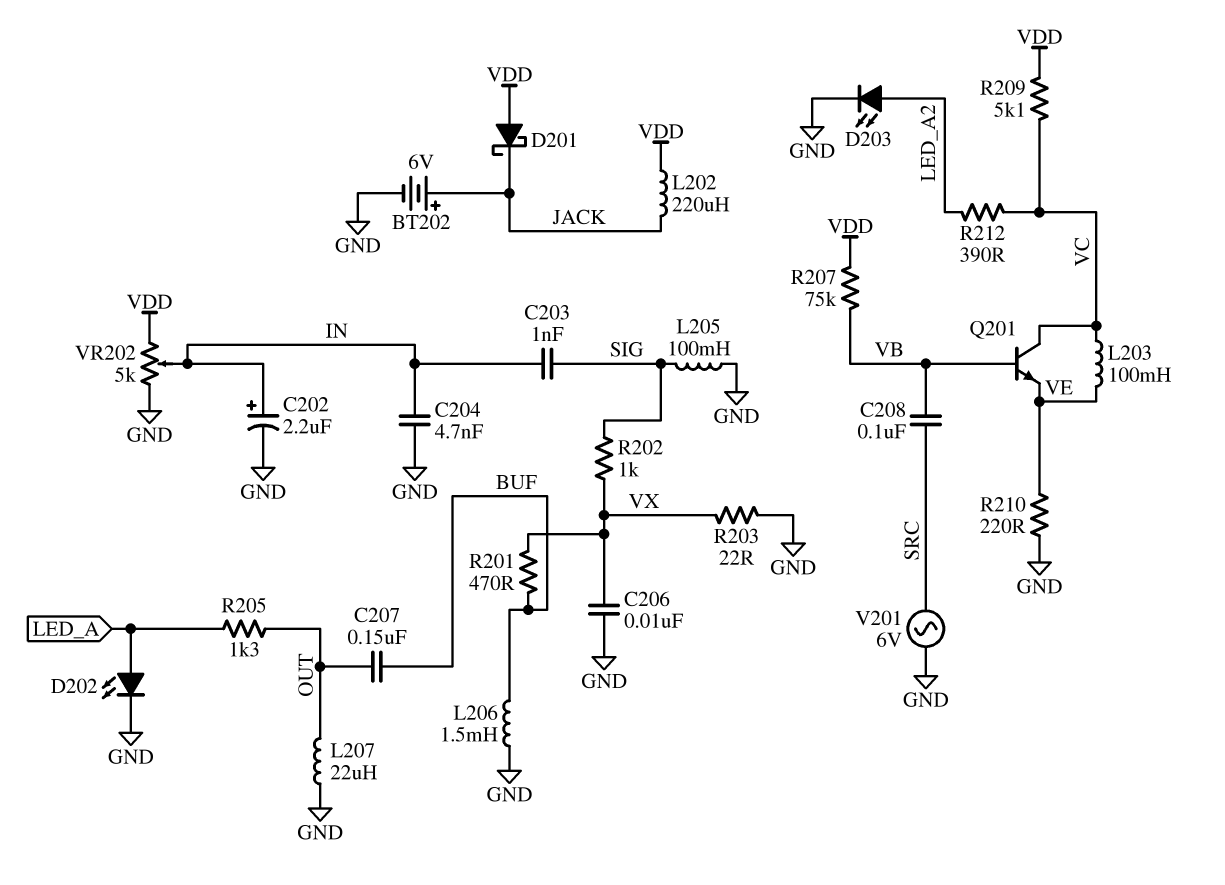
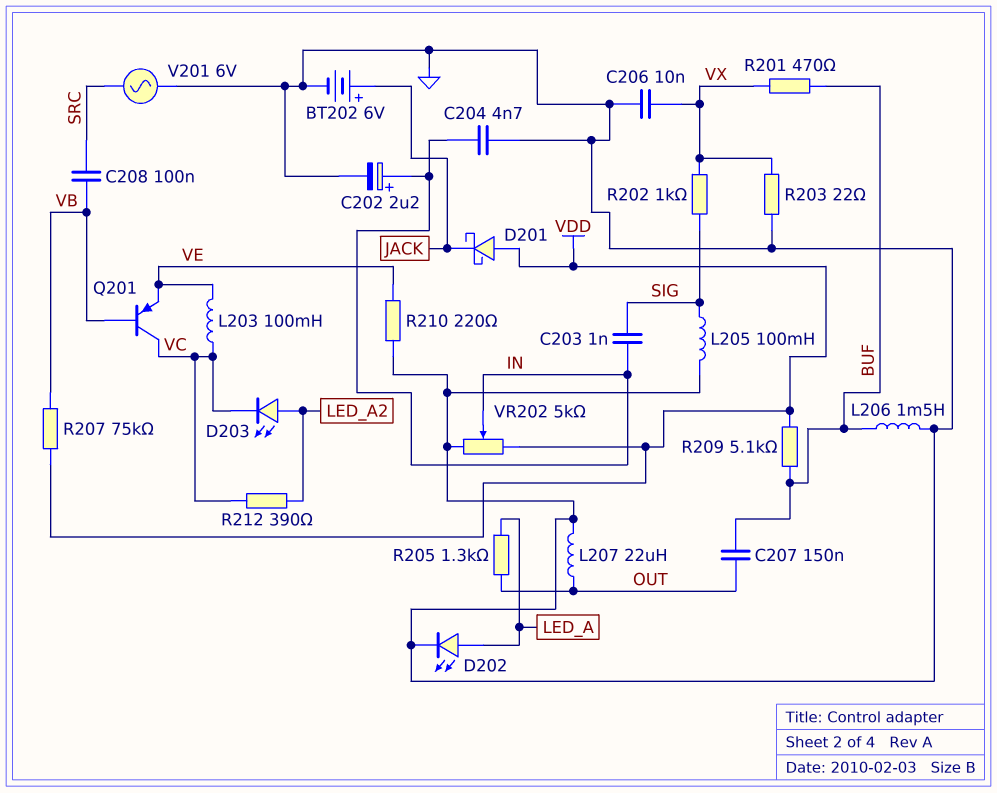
D203: LED (A LED_A2, K GND) -> LED (A LED_A2, K VC)
L202: 220uH (JACK, VDD) -> none
Q201: NPN (B VB, C VC, E VE) -> PNP (B VB, C VC, E VE)
R209: 5.1k (VC, VDD) -> 5.1k (BUF, VDD)

